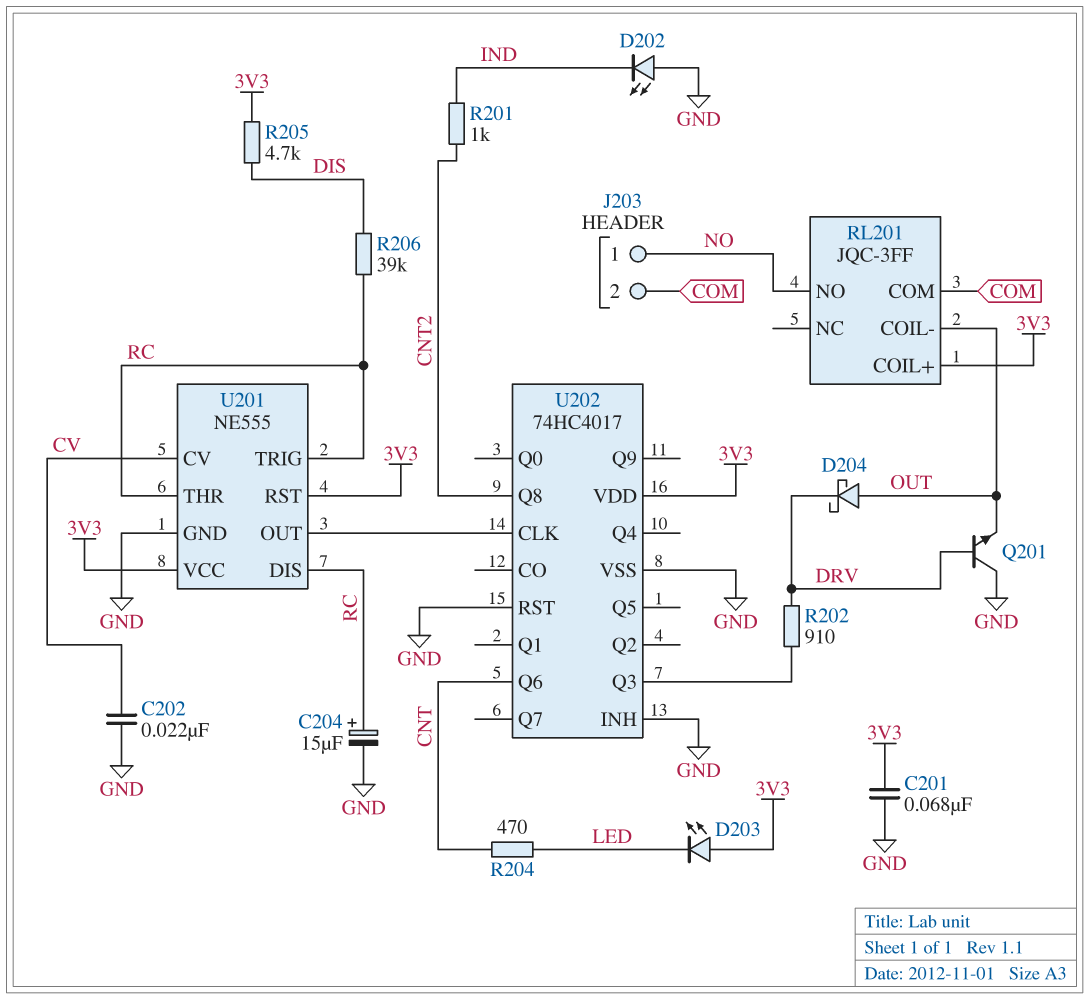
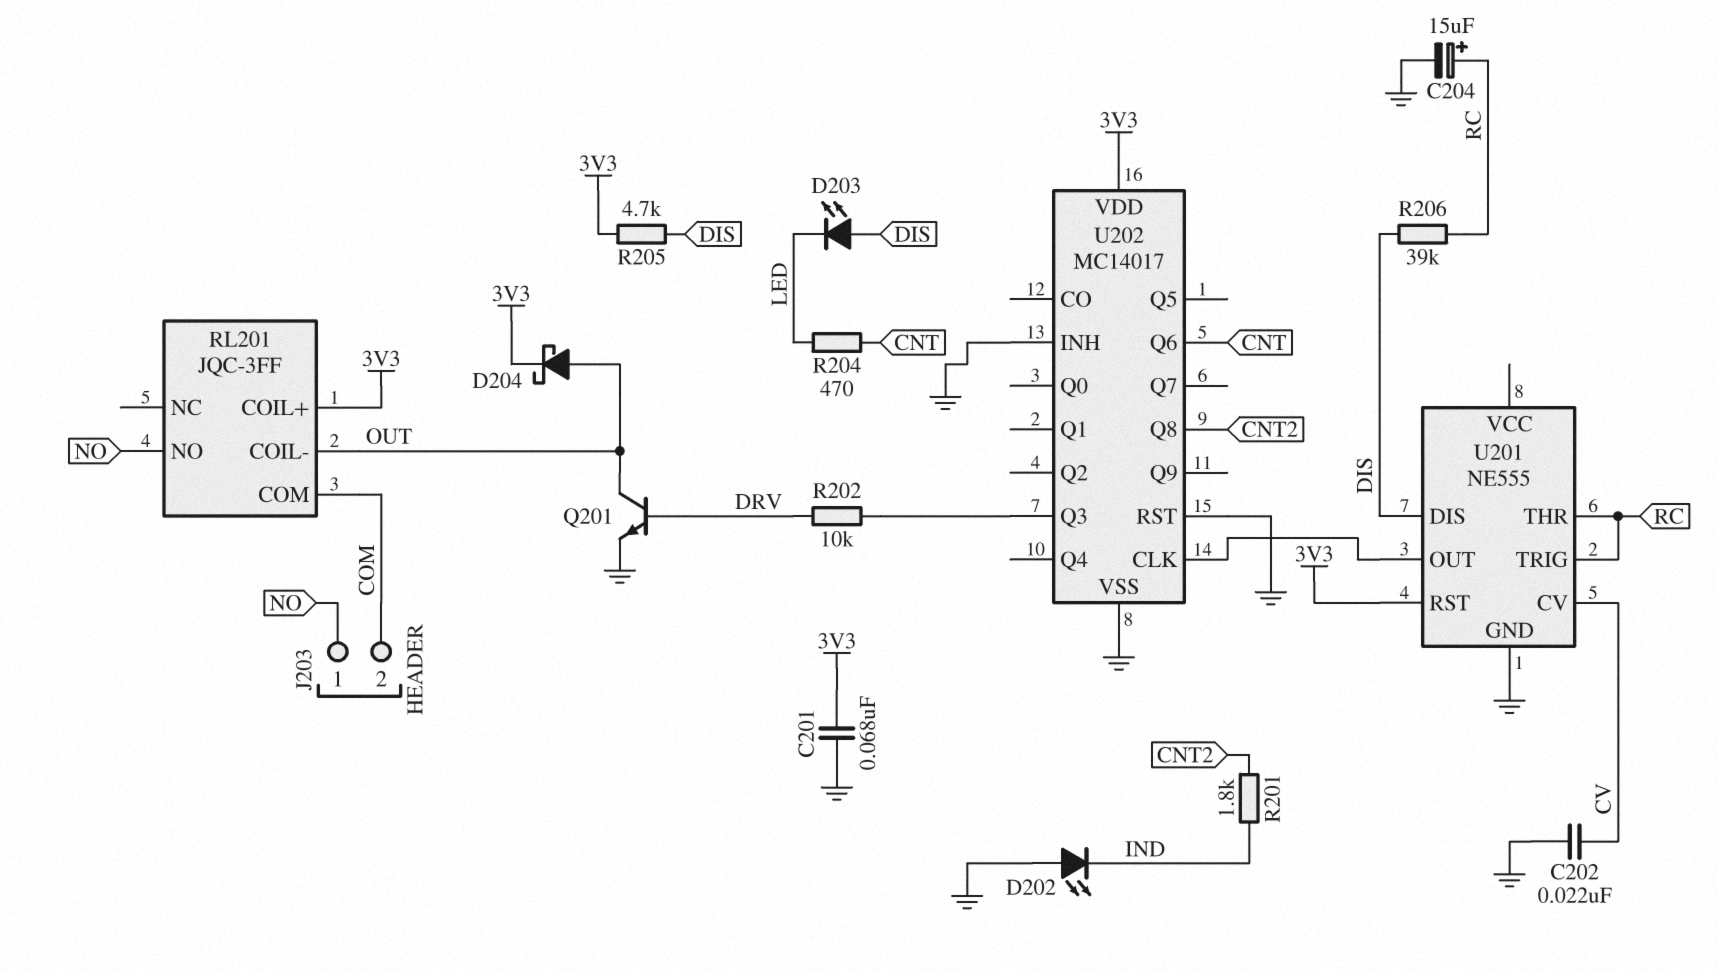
D203: LED (A 3V3, K LED) -> LED (A DIS, K LED)
D204: schottky (A OUT, K DRV) -> schottky (A OUT, K 3V3)
Q201: NPN (B DRV, C GND, E OUT) -> NPN (B DRV, C OUT, E GND)
R201: 1k (CNT2, IND) -> 1.8k (CNT2, IND)
R202: 910 (DRV, U202/Q3) -> 10k (DRV, U202/Q3)
U201 pin DIS: RC -> DIS
U201 pin VCC: 3V3 -> none
U202: 74HC4017 -> MC14017

